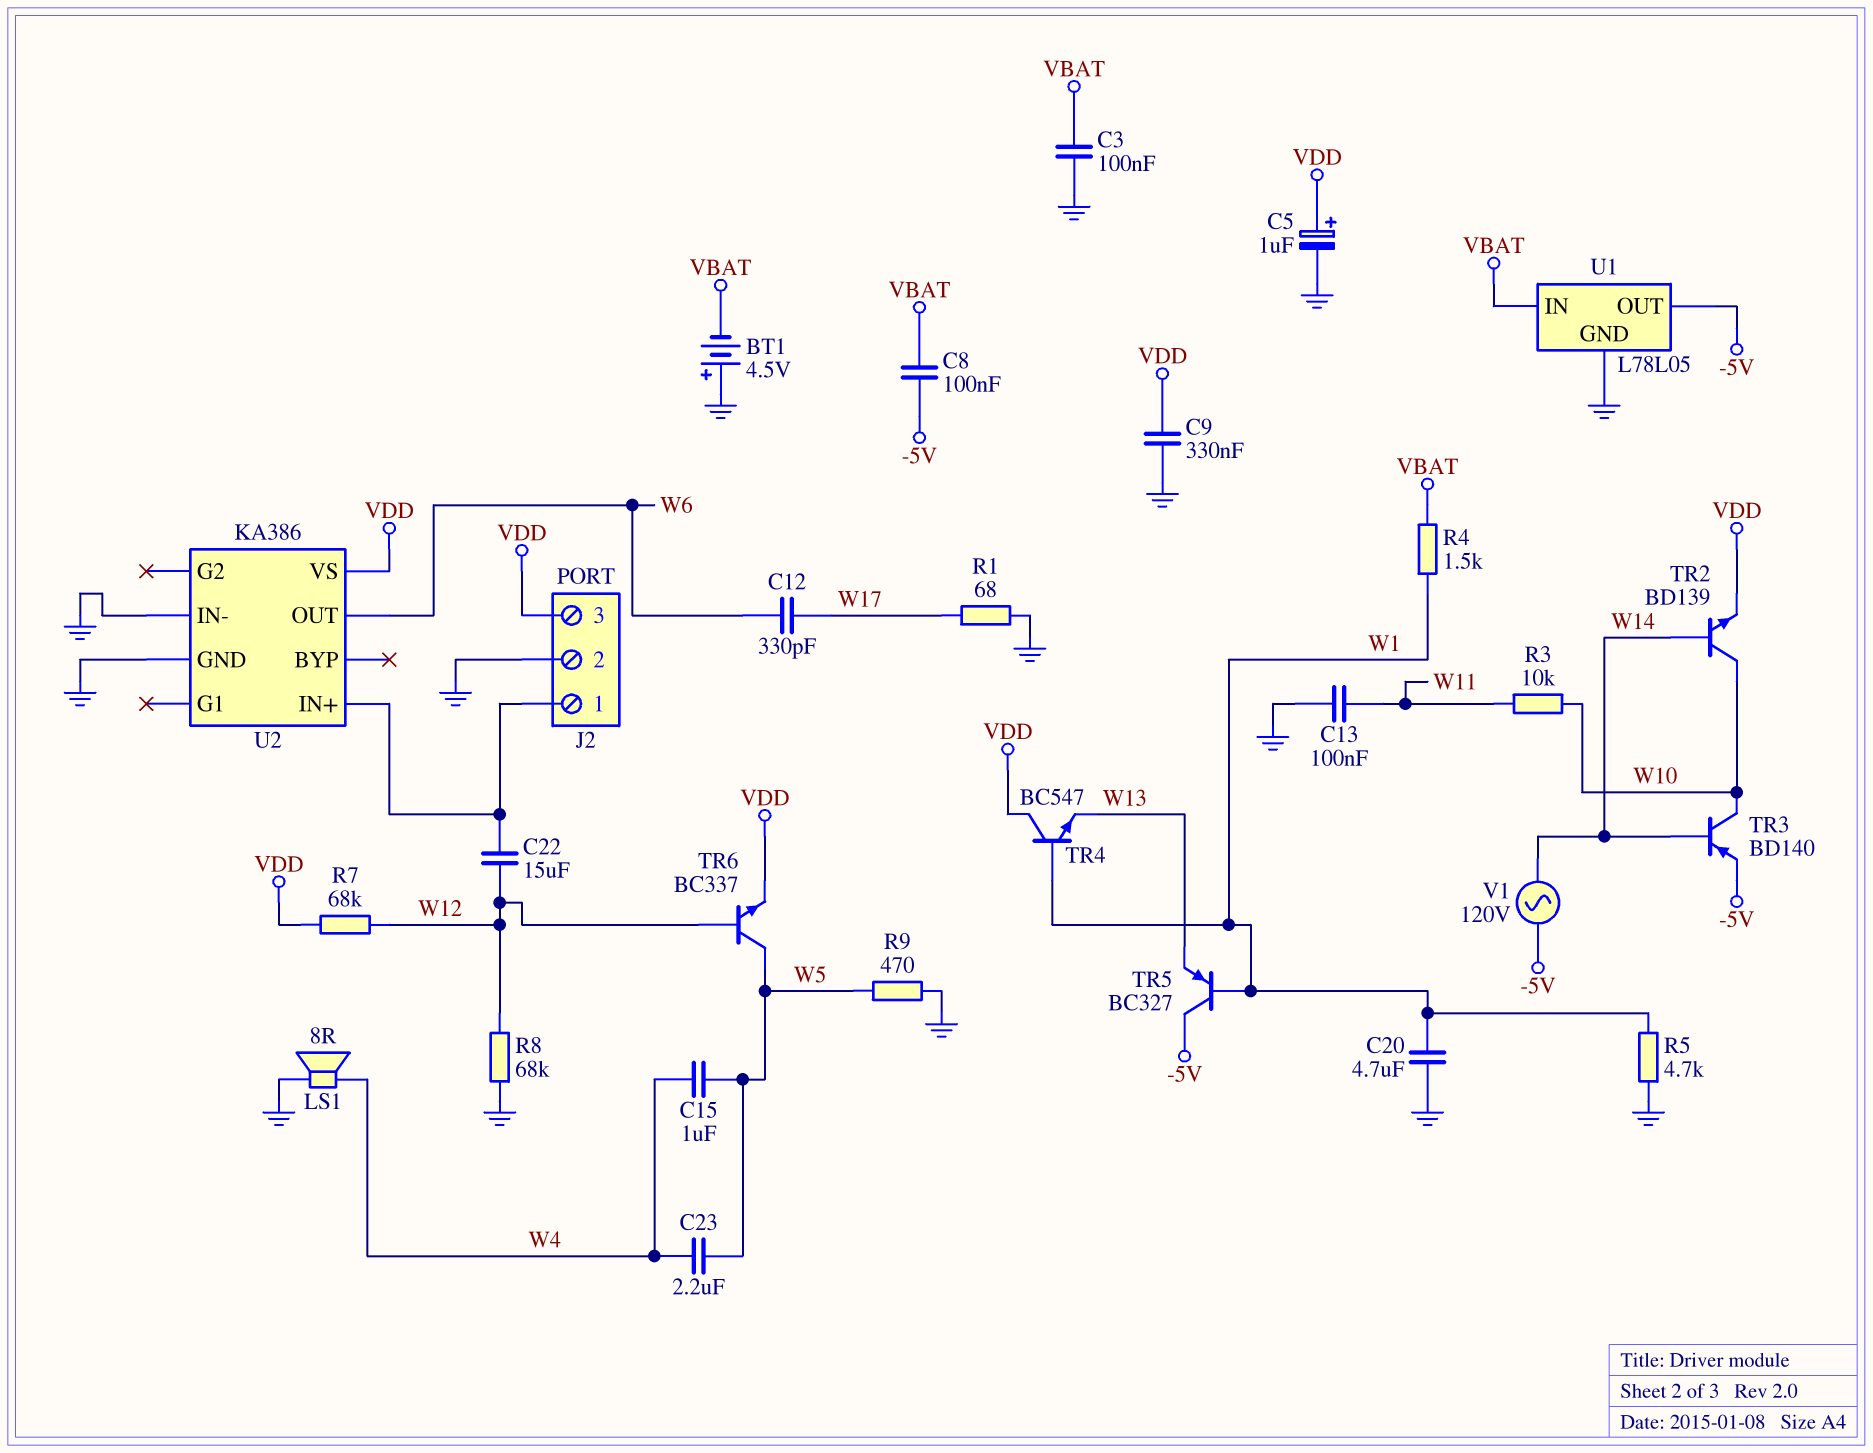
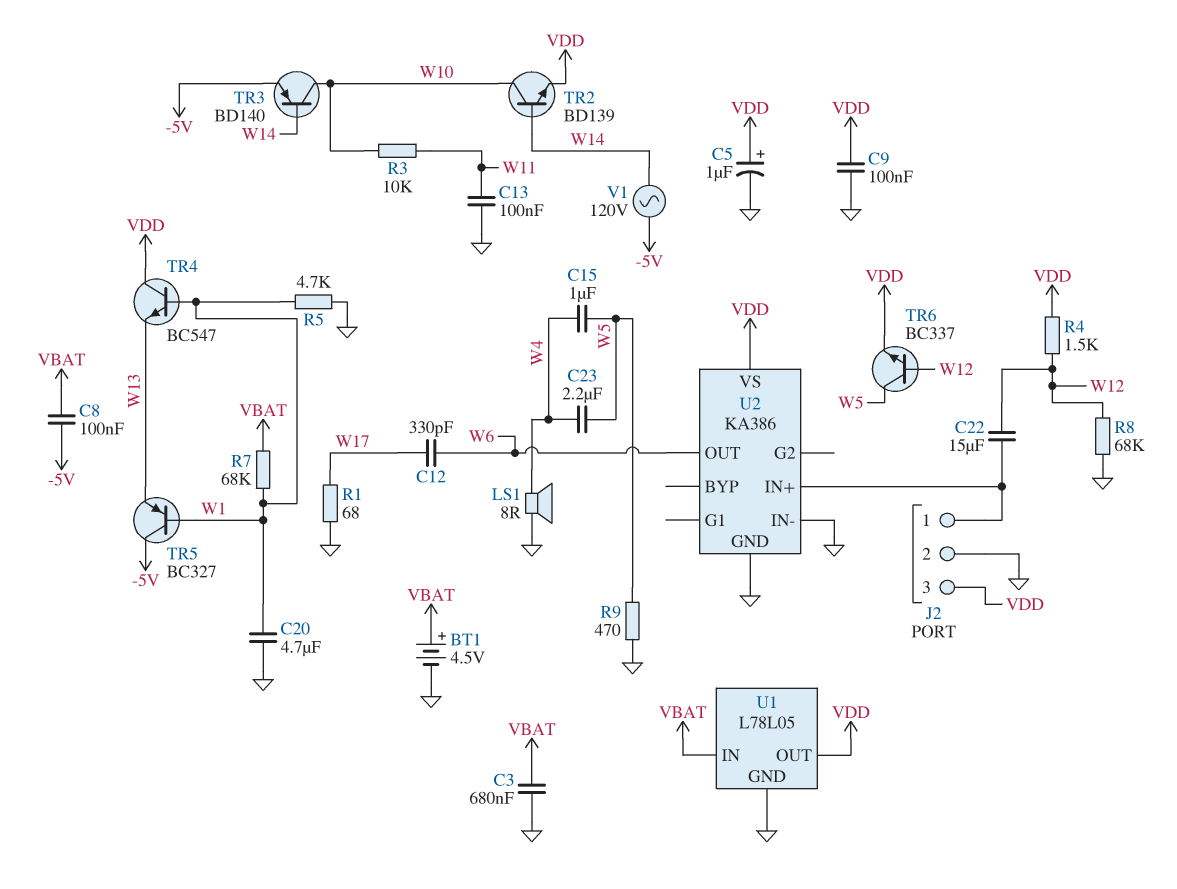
BT1: 4.5V (plus GND, minus VBAT) -> 4.5V (plus VBAT, minus GND)
C3: 100nF (GND, VBAT) -> 680nF (GND, VBAT)
C9: 330nF (GND, VDD) -> 100nF (GND, VDD)
R4: 1.5k (VBAT, W1) -> 1.5k (VDD, W12)
R7: 68k (VDD, W12) -> 68k (VBAT, W1)
U1 pin OUT: -5V -> VDD

